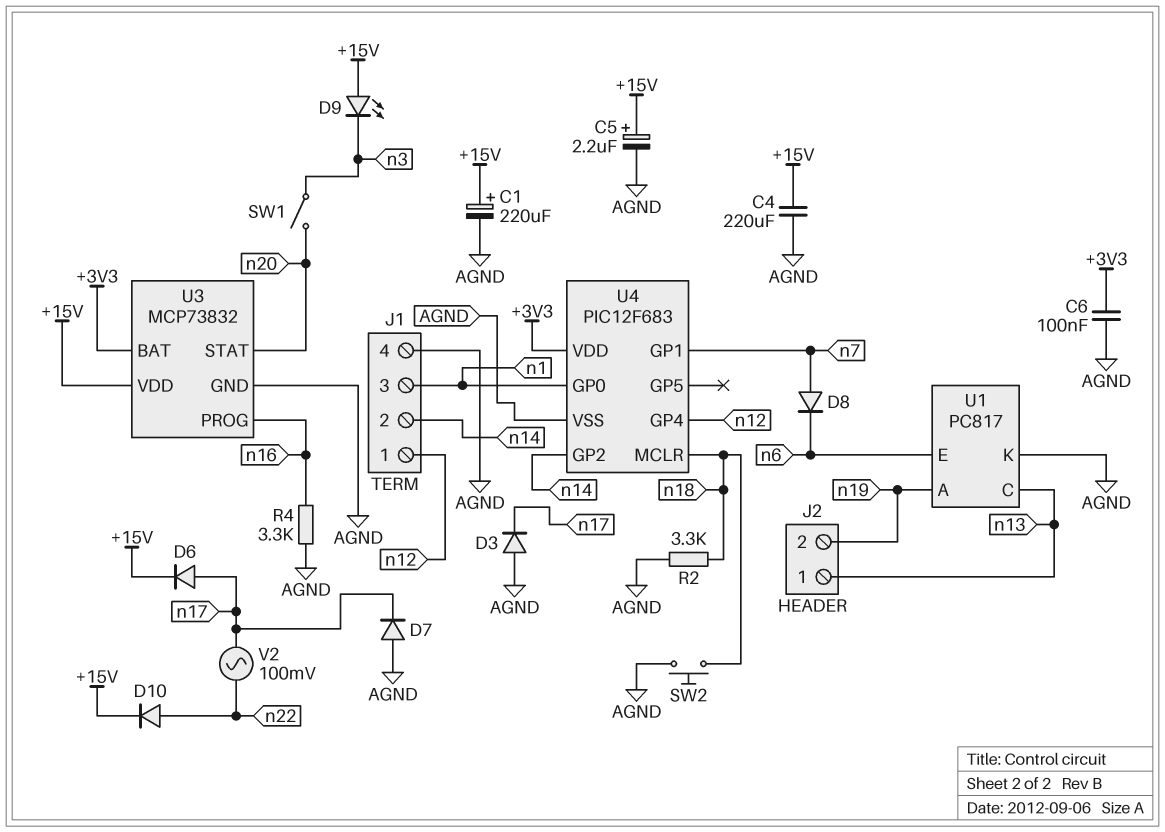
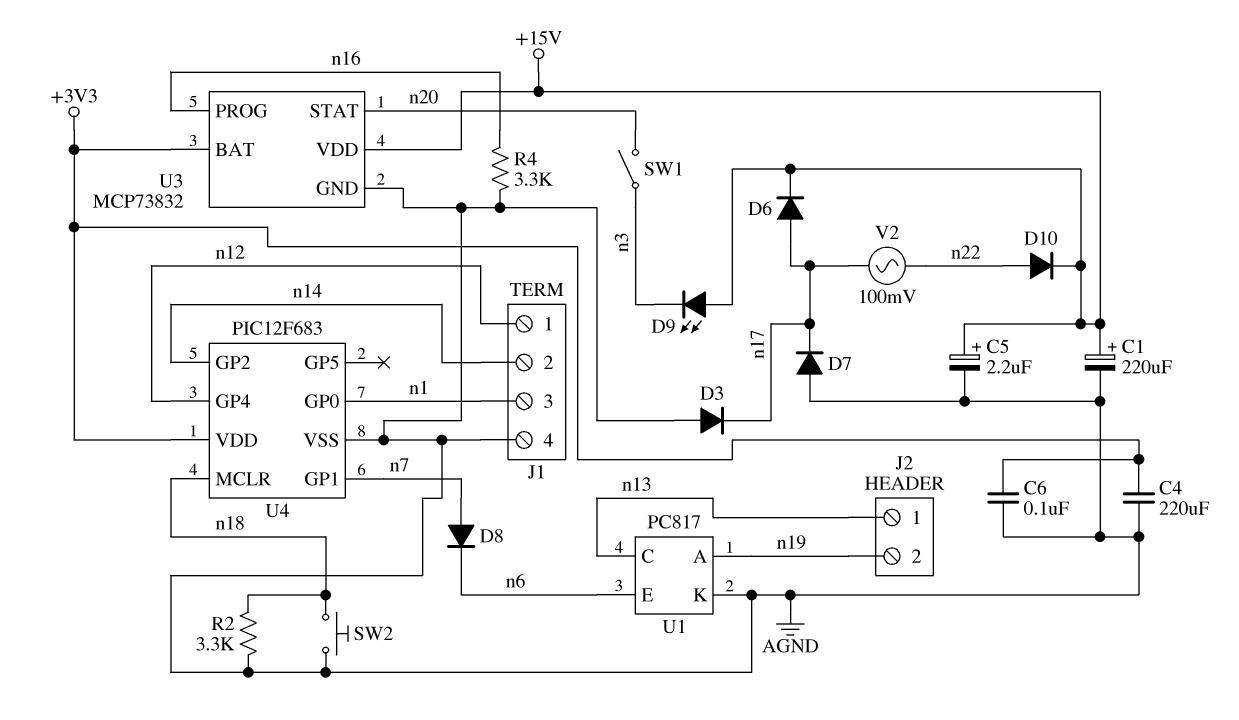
C4: 220uF (+15V, AGND) -> 220uF (+3V3, AGND)

